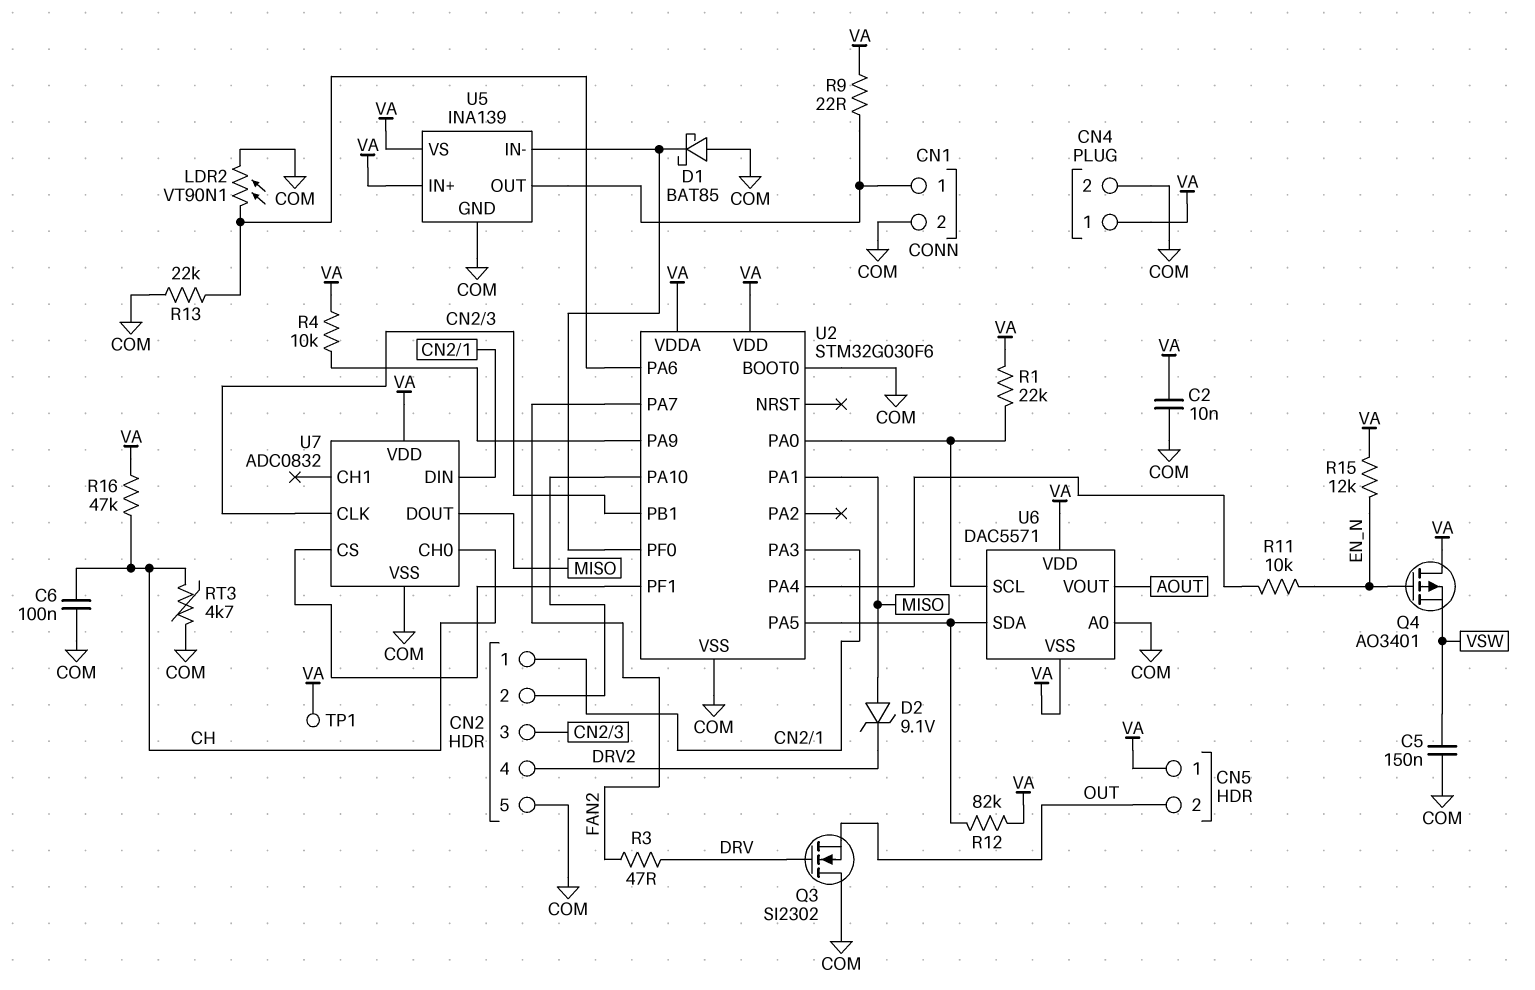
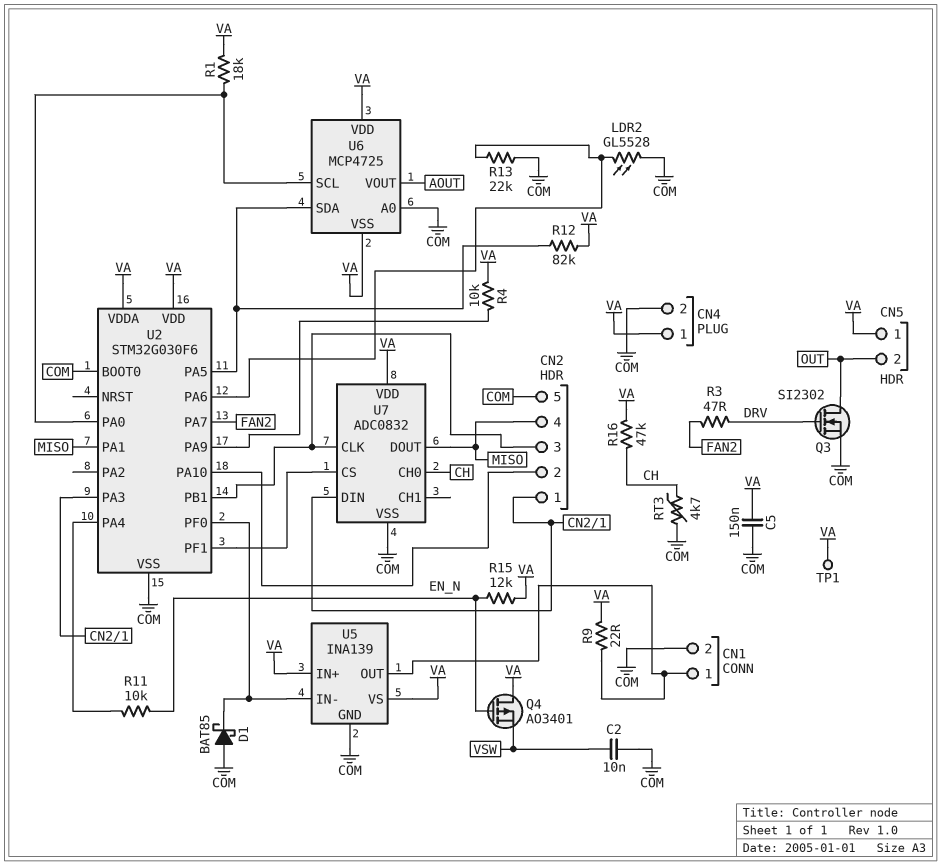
C2: 10nF (COM, VA) -> 10nF (COM, VSW)
C5: 150nF (COM, VSW) -> 150nF (COM, VA)
C6: 100nF (CH, COM) -> none
CN2 pin 4: DRV2 -> MISO
D2: zener 9.1V (A MISO, K DRV2) -> none
LDR2: VT90N1 (COM, U2/PA6) -> GL5528 (COM, U2/PA6)
Q3: NMOS SI2302 (G DRV, D COM, S OUT) -> NMOS SI2302 (G DRV, D OUT, S COM)
R1: 22k (U2/PA0, VA) -> 18k (U2/PA0, VA)
U6: DAC5571 -> MCP4725

